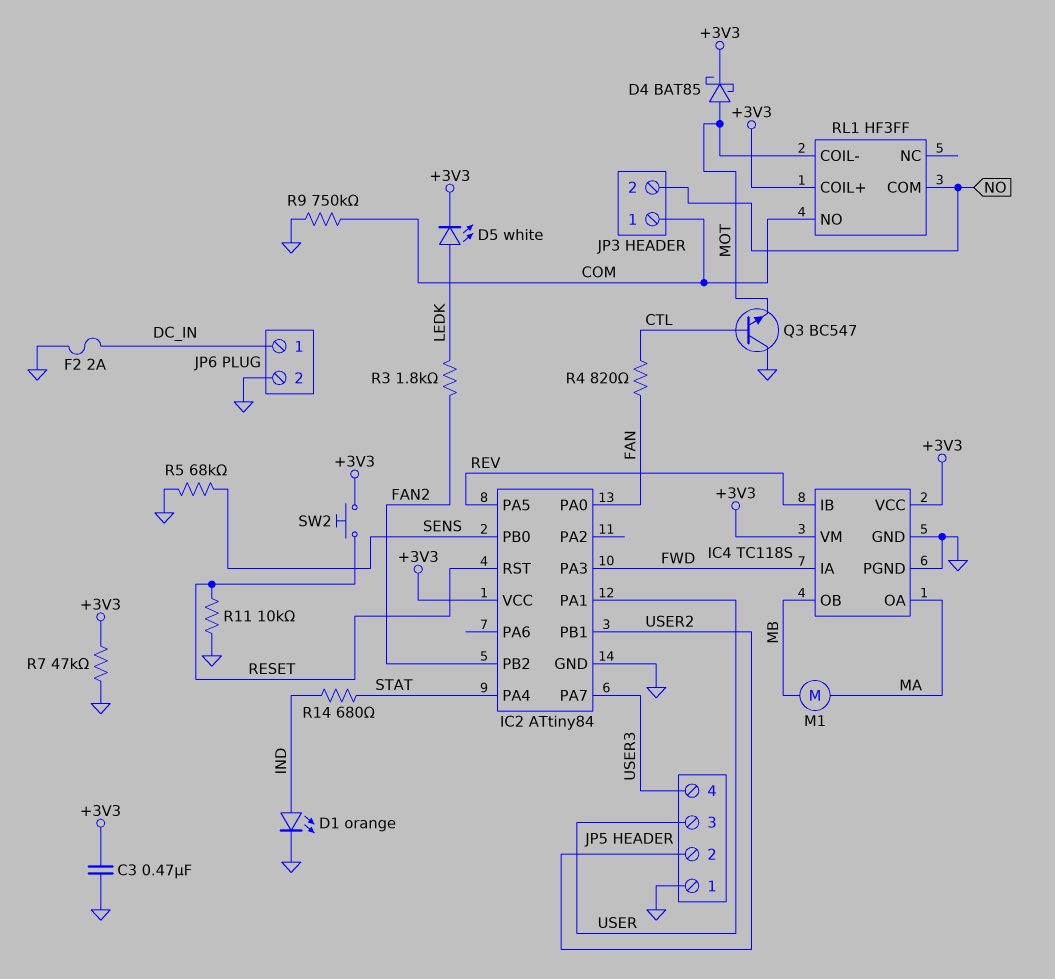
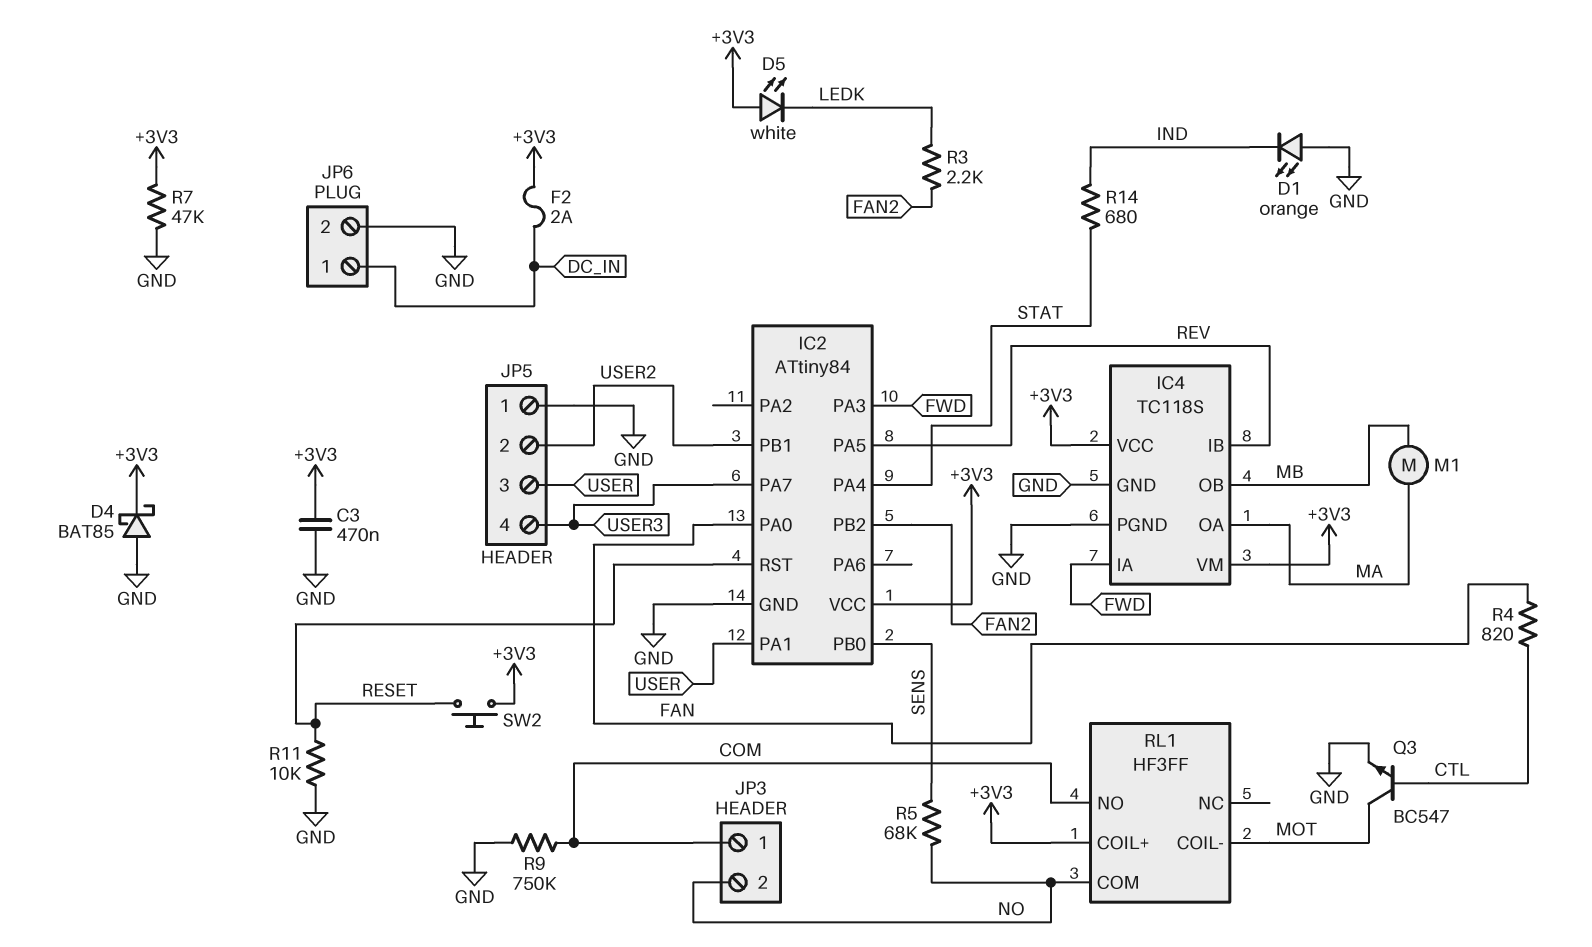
D1: LED orange (A IND, K GND) -> LED orange (A GND, K IND)
D4: schottky BAT85 (A MOT, K +3V3) -> schottky BAT85 (A GND, K +3V3)
D5: LED white (A LEDK, K +3V3) -> LED white (A +3V3, K LEDK)
F2: 2A (DC_IN, GND) -> 2A (+3V3, DC_IN)
Q3: NPN BC547 (B CTL, C GND, E MOT) -> NPN BC547 (B CTL, C MOT, E GND)
R3: 1.8k (FAN2, LEDK) -> 2.2k (FAN2, LEDK)
R5: 68k (GND, SENS) -> 68k (NO, SENS)

